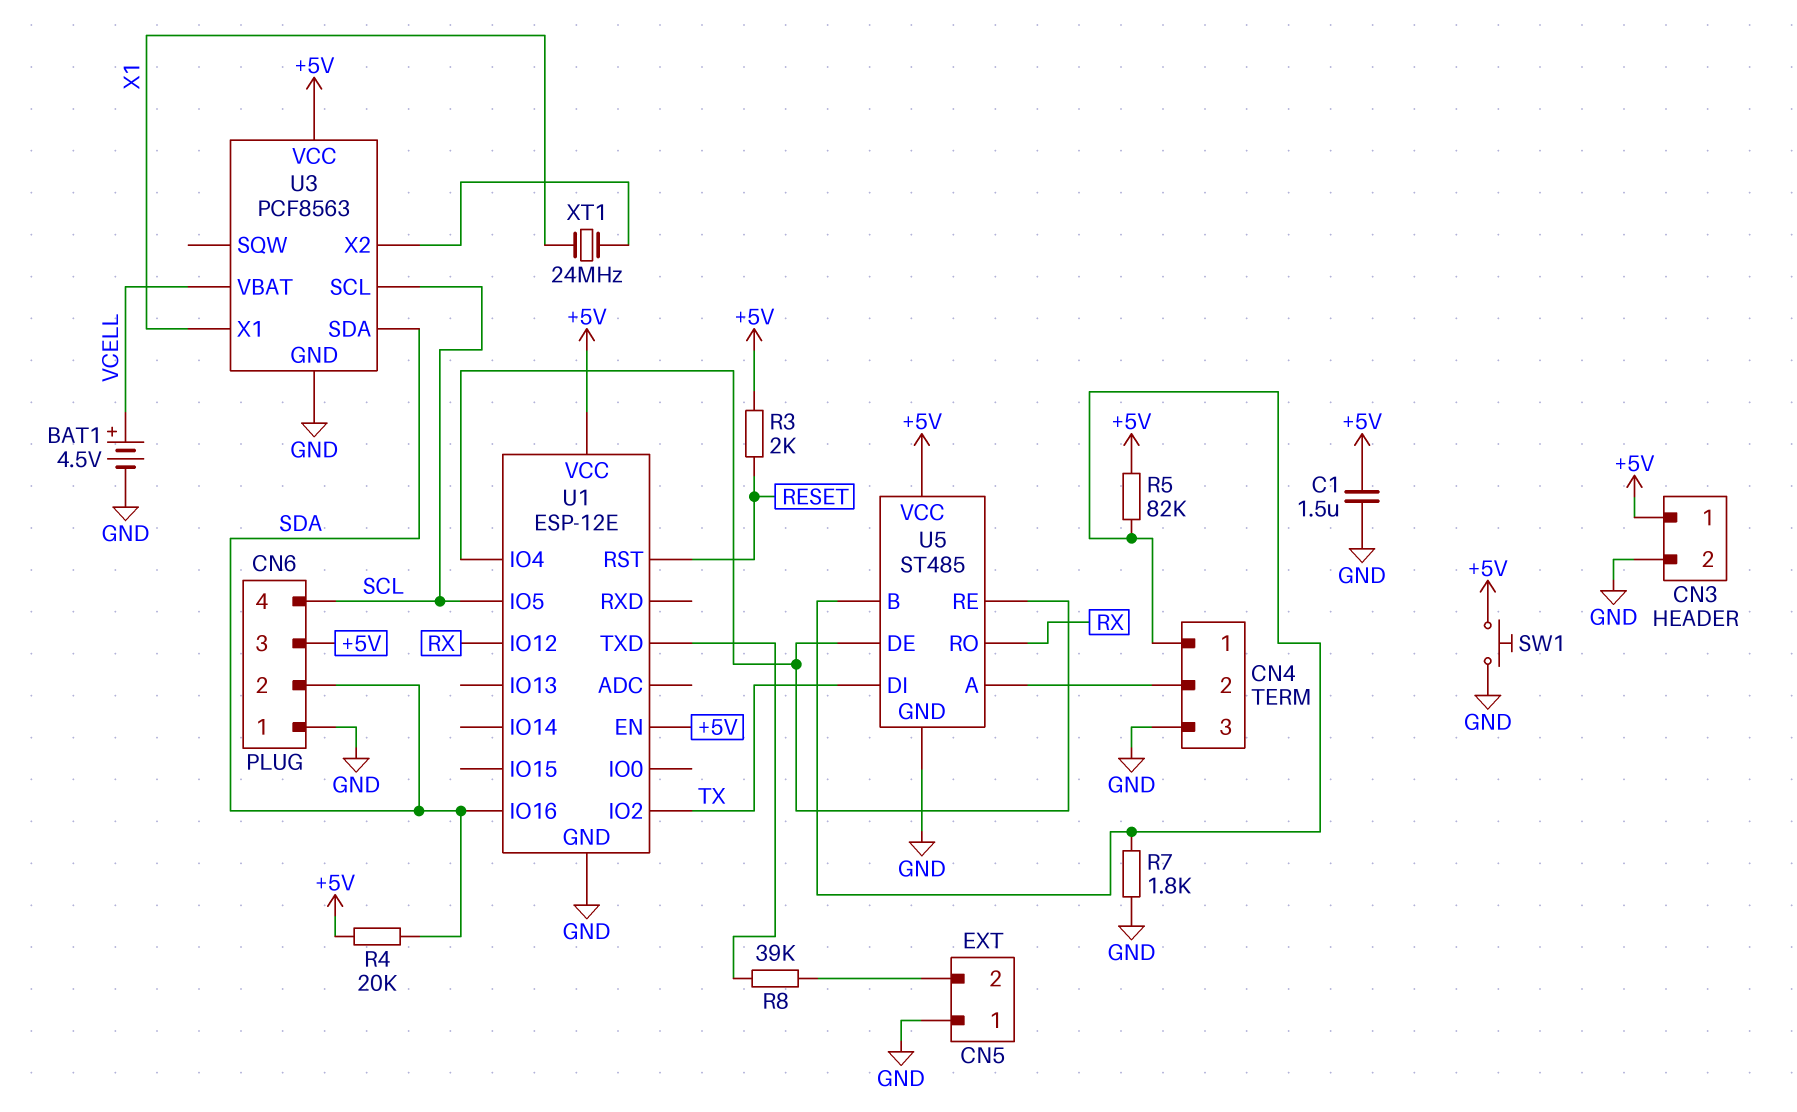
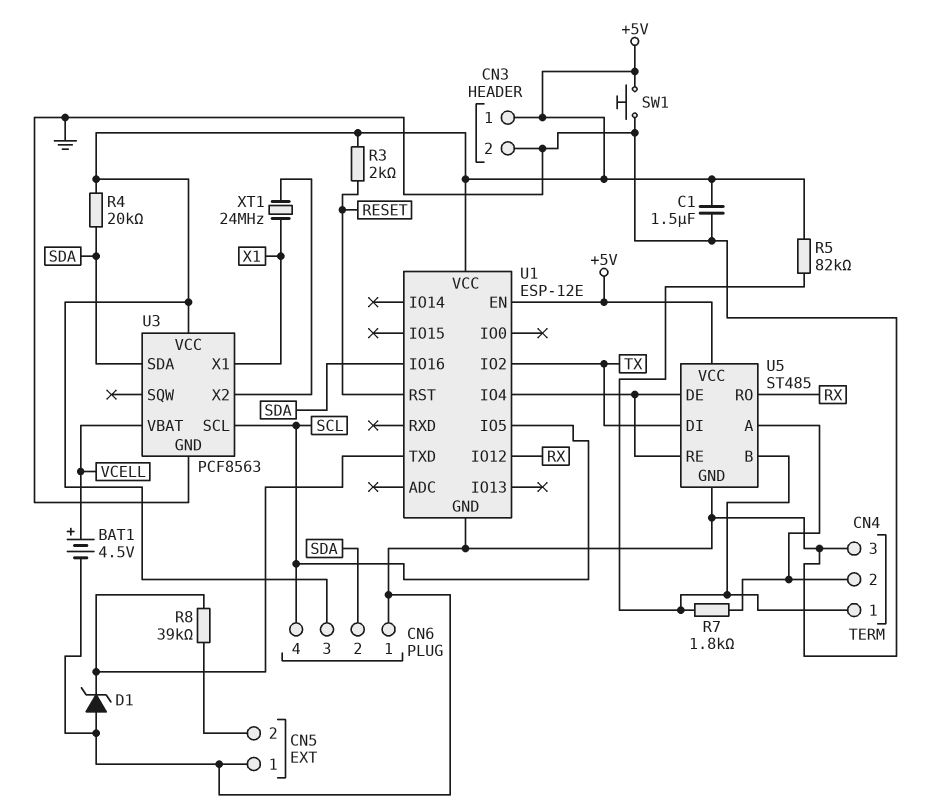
D1: none -> zener (A GND, K U1/TXD)
R7: 1.8k (CN4/1, GND) -> 1.8k (CN4/1, CN4/2)

